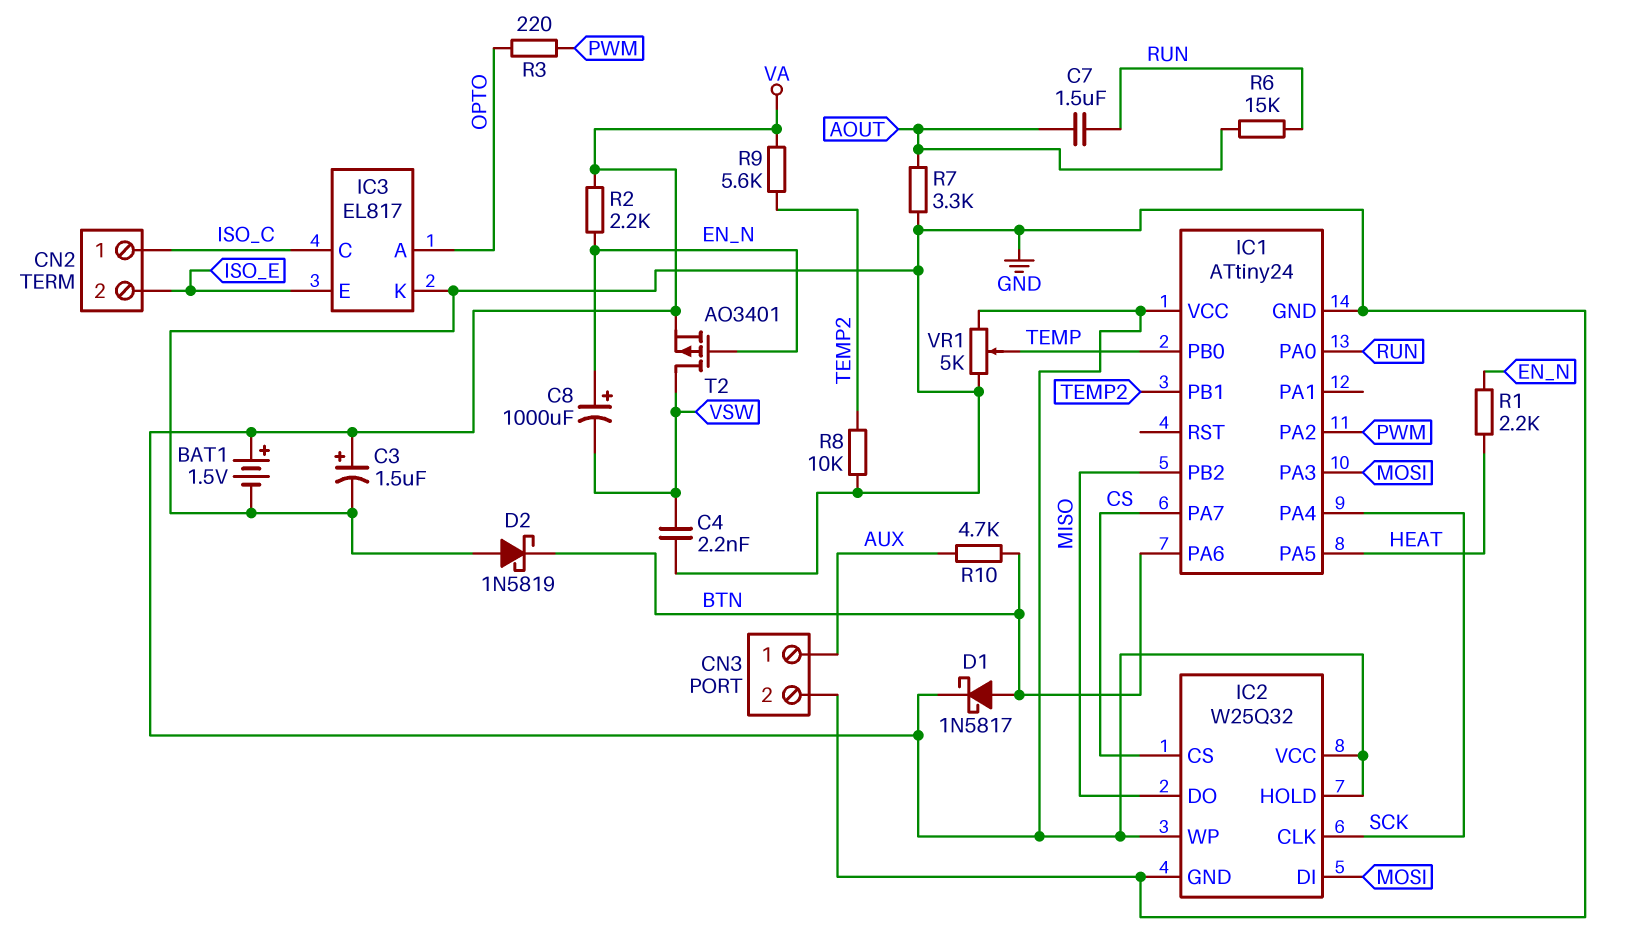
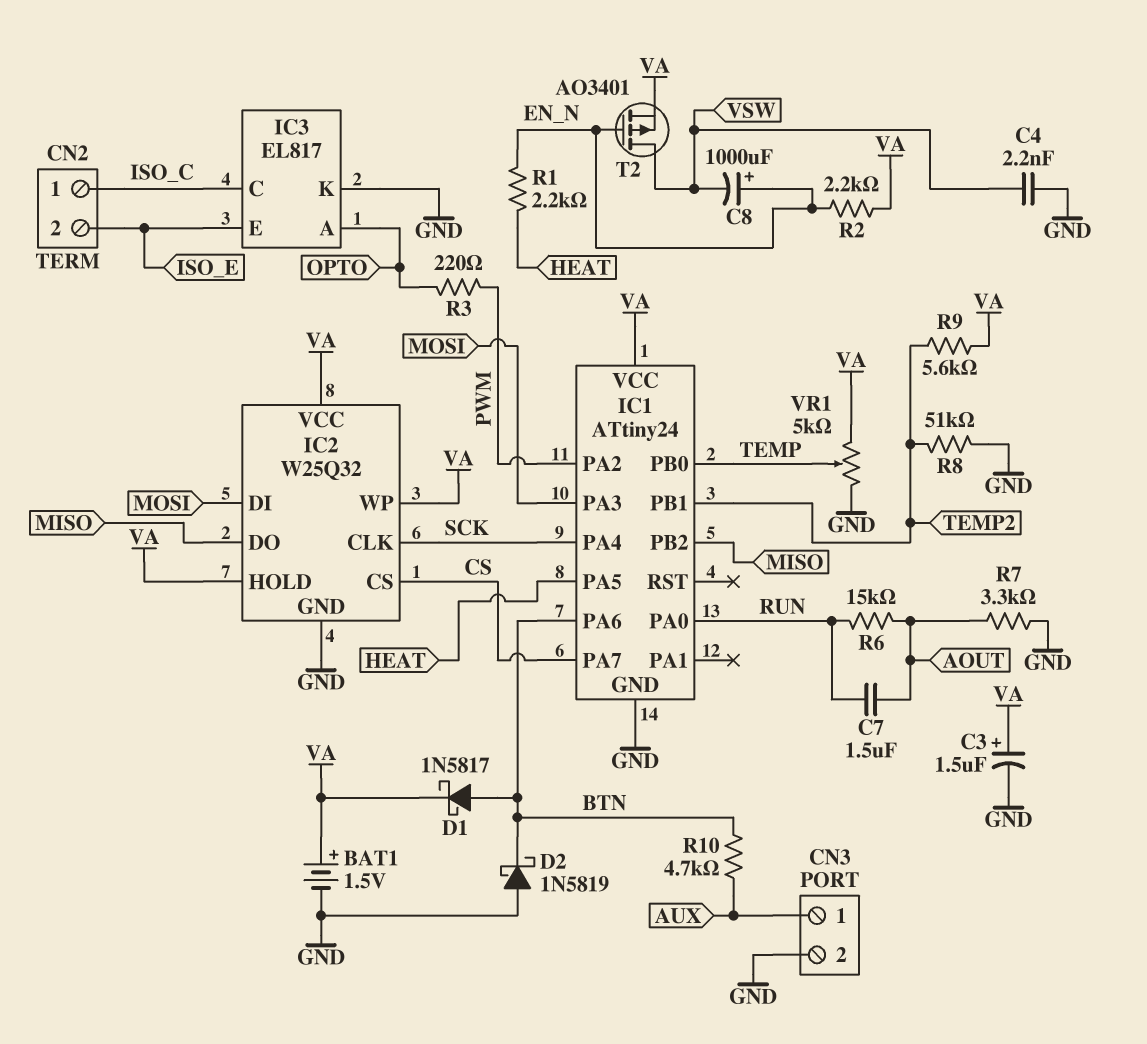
R8: 10k (GND, TEMP2) -> 51k (GND, TEMP2)

